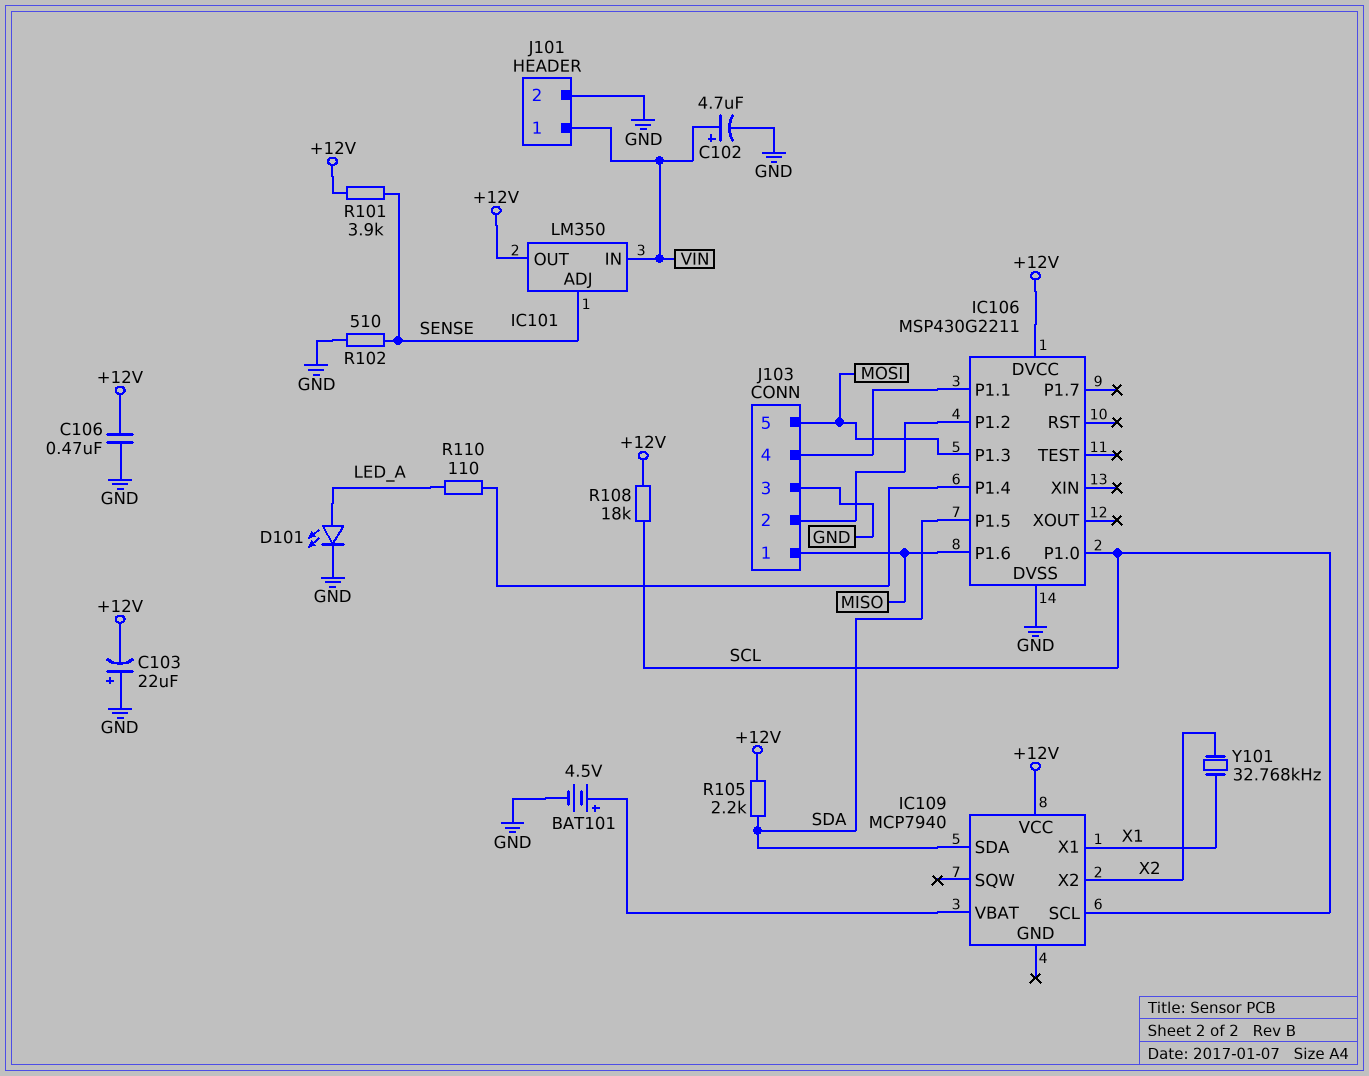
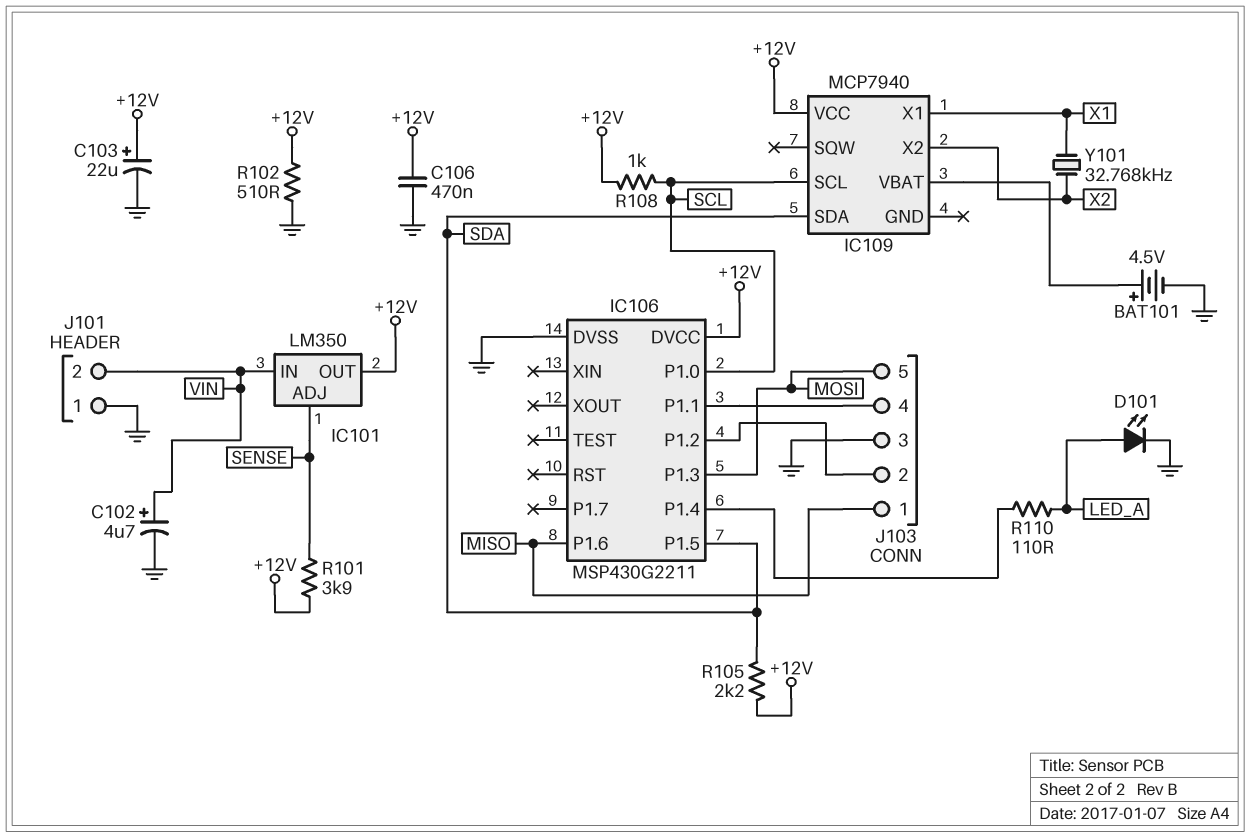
C103: 22uF (plus GND, minus +12V) -> 22uF (plus +12V, minus GND)
J101 pin 1: VIN -> GND
J101 pin 2: GND -> VIN
R102: 510 (GND, SENSE) -> 510 (+12V, GND)
R108: 18k (+12V, SCL) -> 1k (+12V, SCL)

